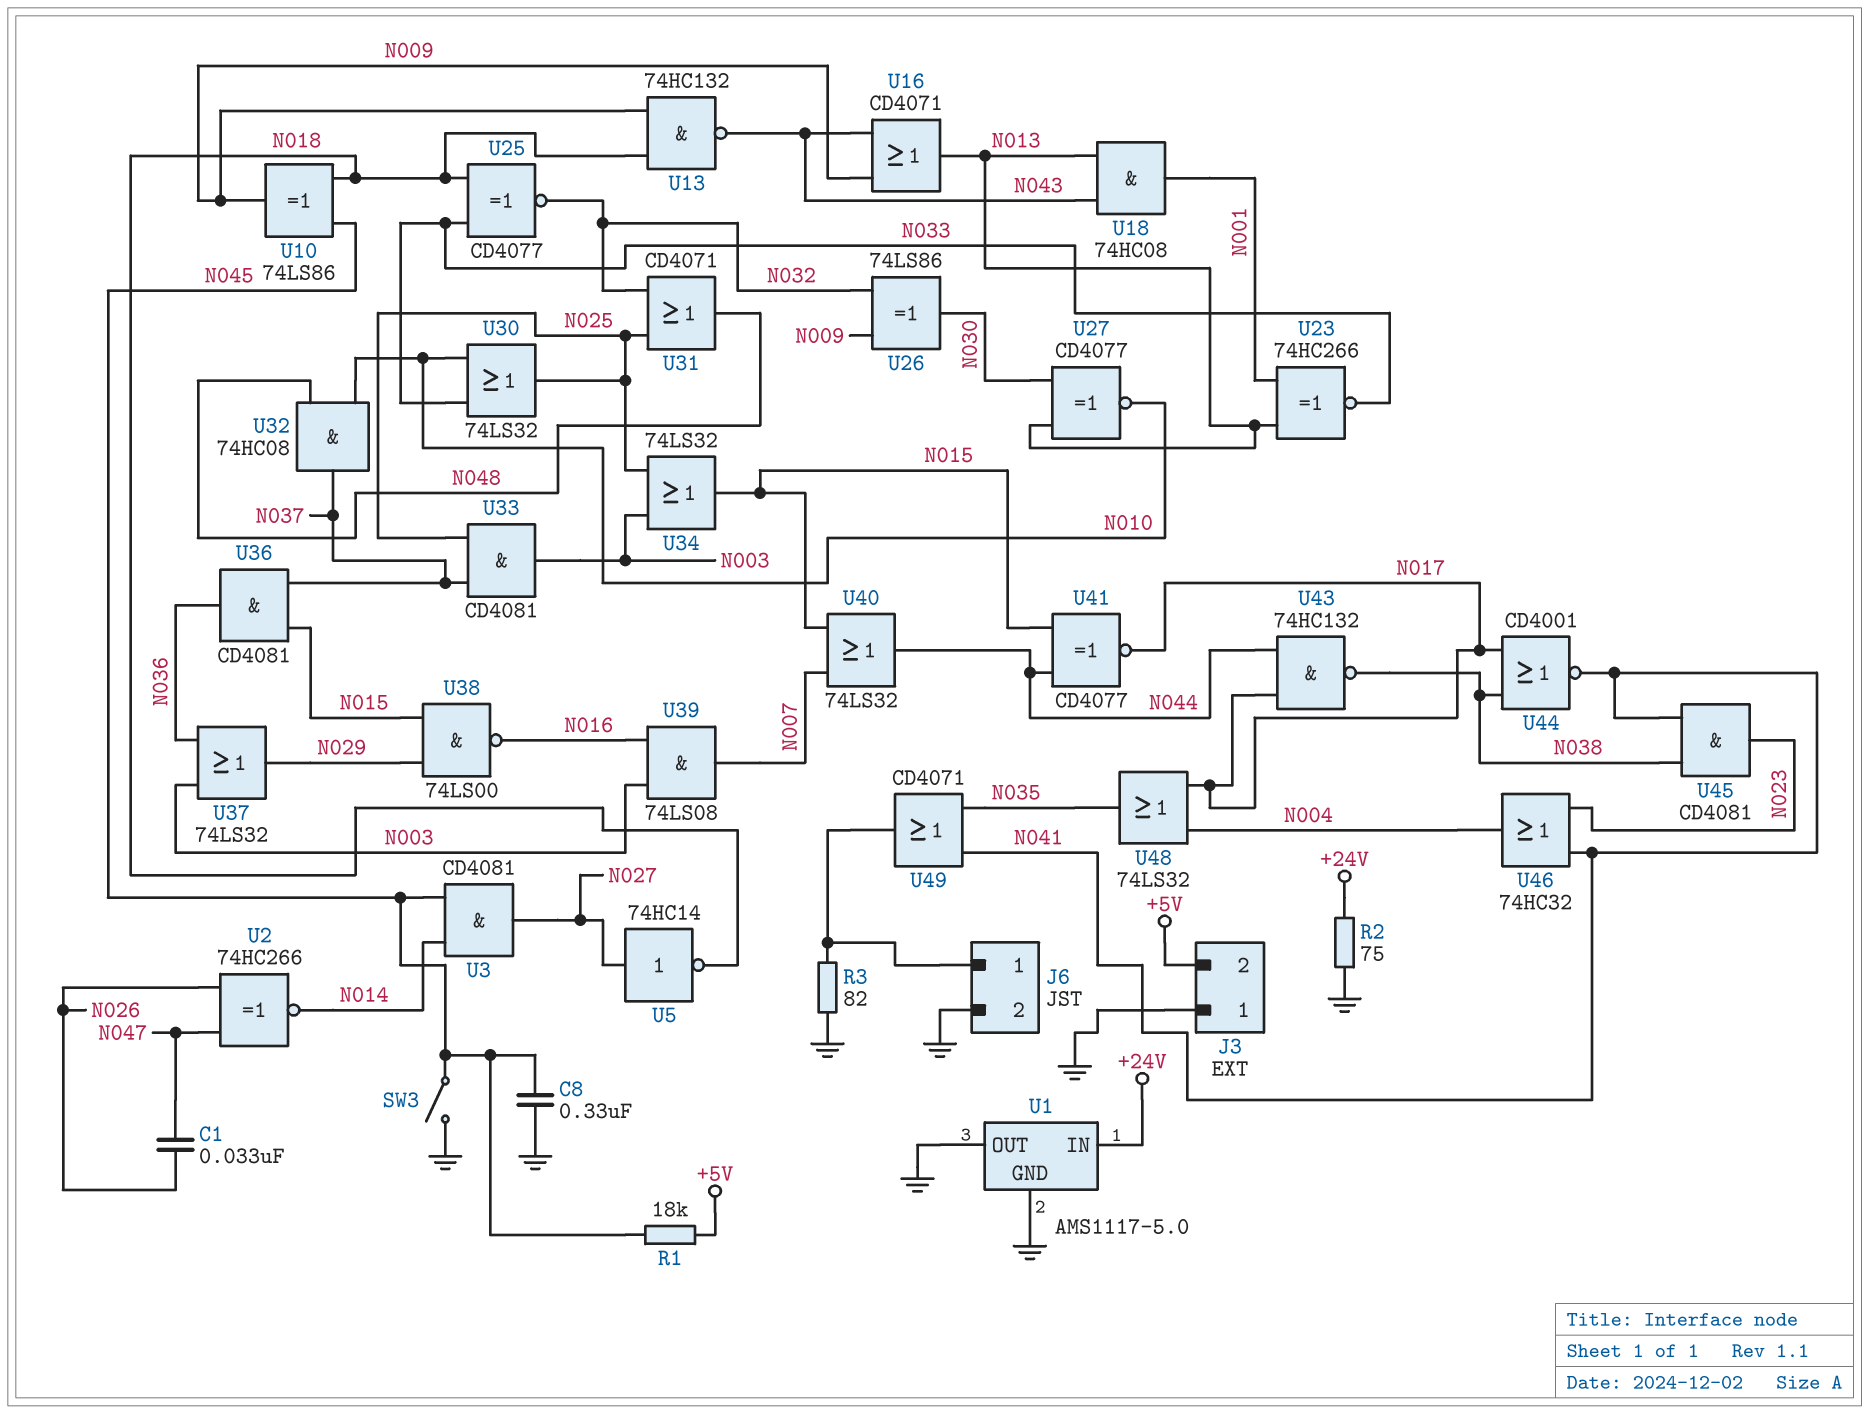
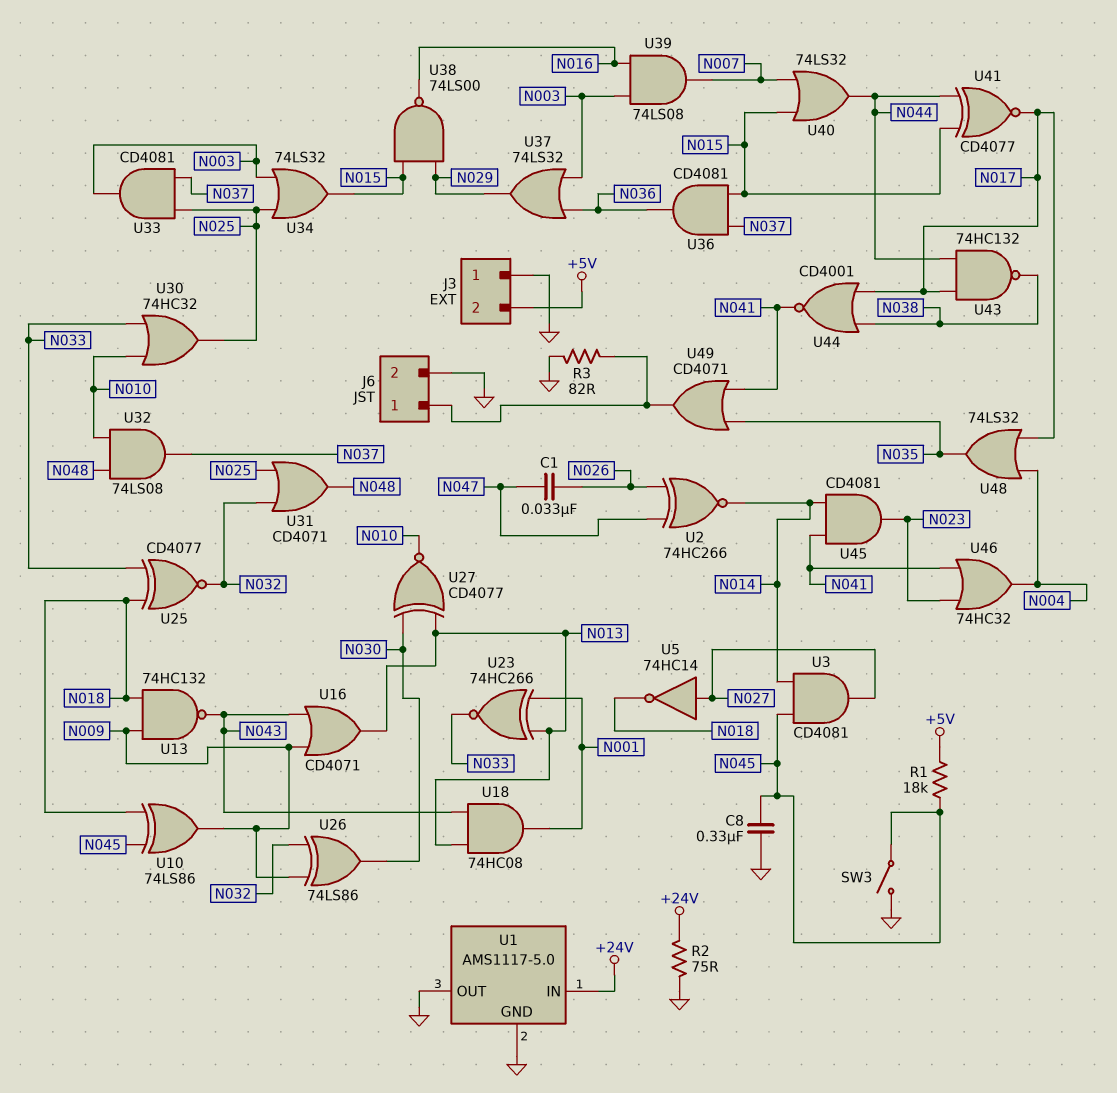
U30: OR 74LS32 (in N010, in N033, out N025) -> OR 74HC32 (in N010, in N033, out N025)
U32: AND 74HC08 (in N010, in N048, out N037) -> AND 74LS08 (in N010, in N048, out N037)
U45: AND CD4081 (in N038, in N041, out N023) -> AND CD4081 (in N014, in N041, out N023)

